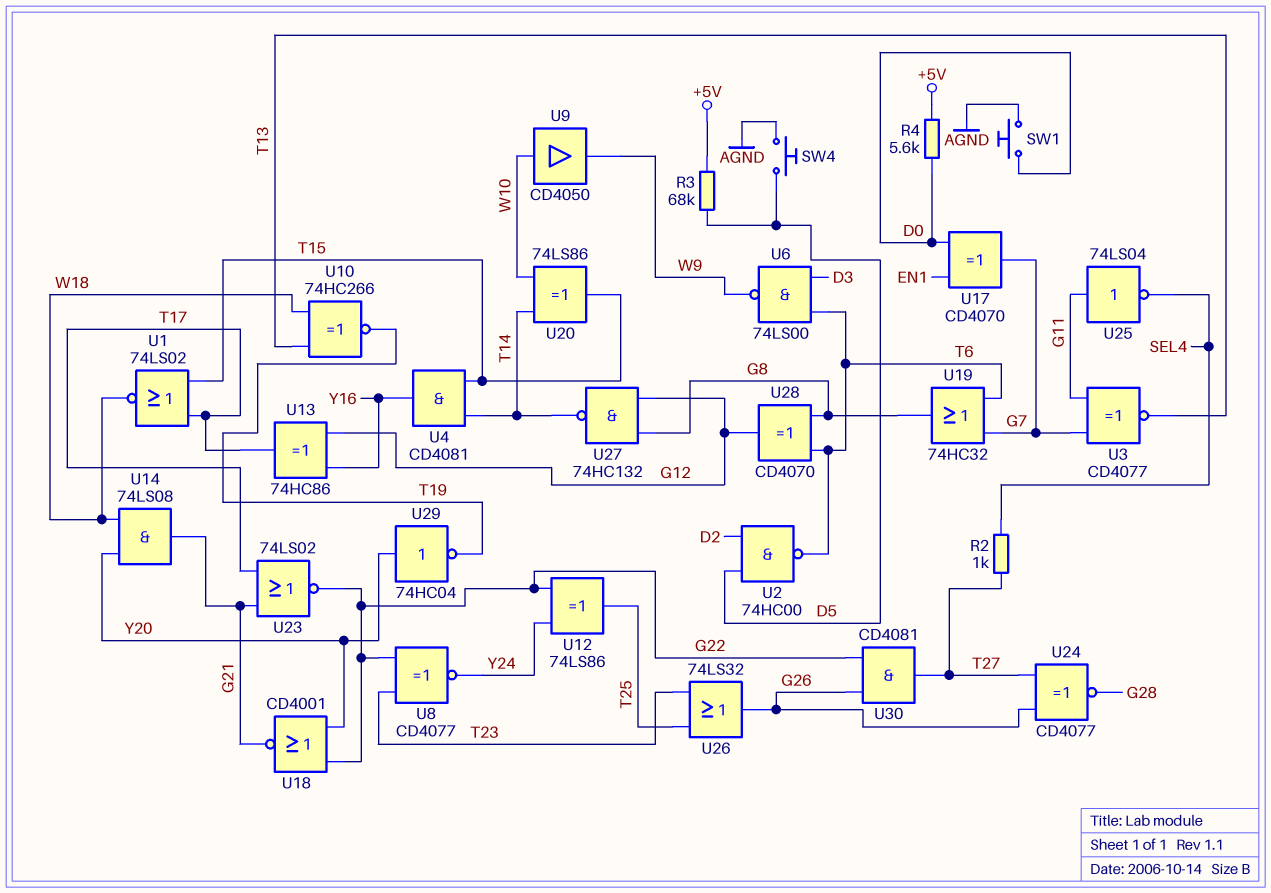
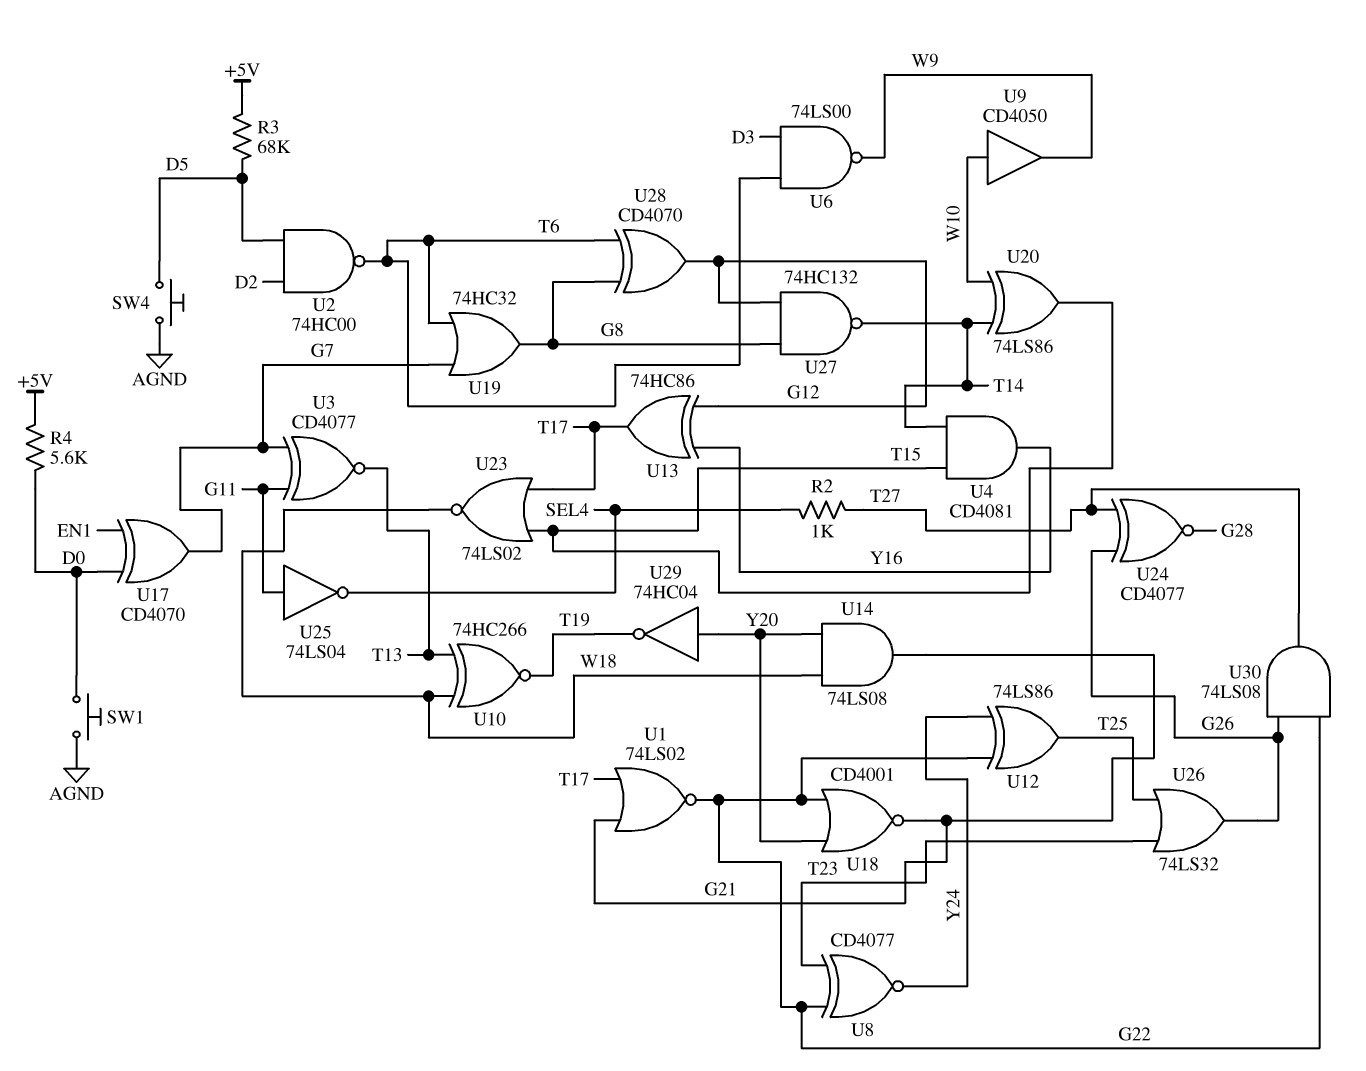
U1: NOR 74LS02 (in T15, in T17, out W18) -> NOR 74LS02 (in G21, in T17, out G22)
U23: NOR 74LS02 (in G21, in T17, out G22) -> NOR 74LS02 (in T15, in T17, out W18)
U30: AND CD4081 (in G22, in G26, out T27) -> AND 74LS08 (in G22, in G26, out T27)

